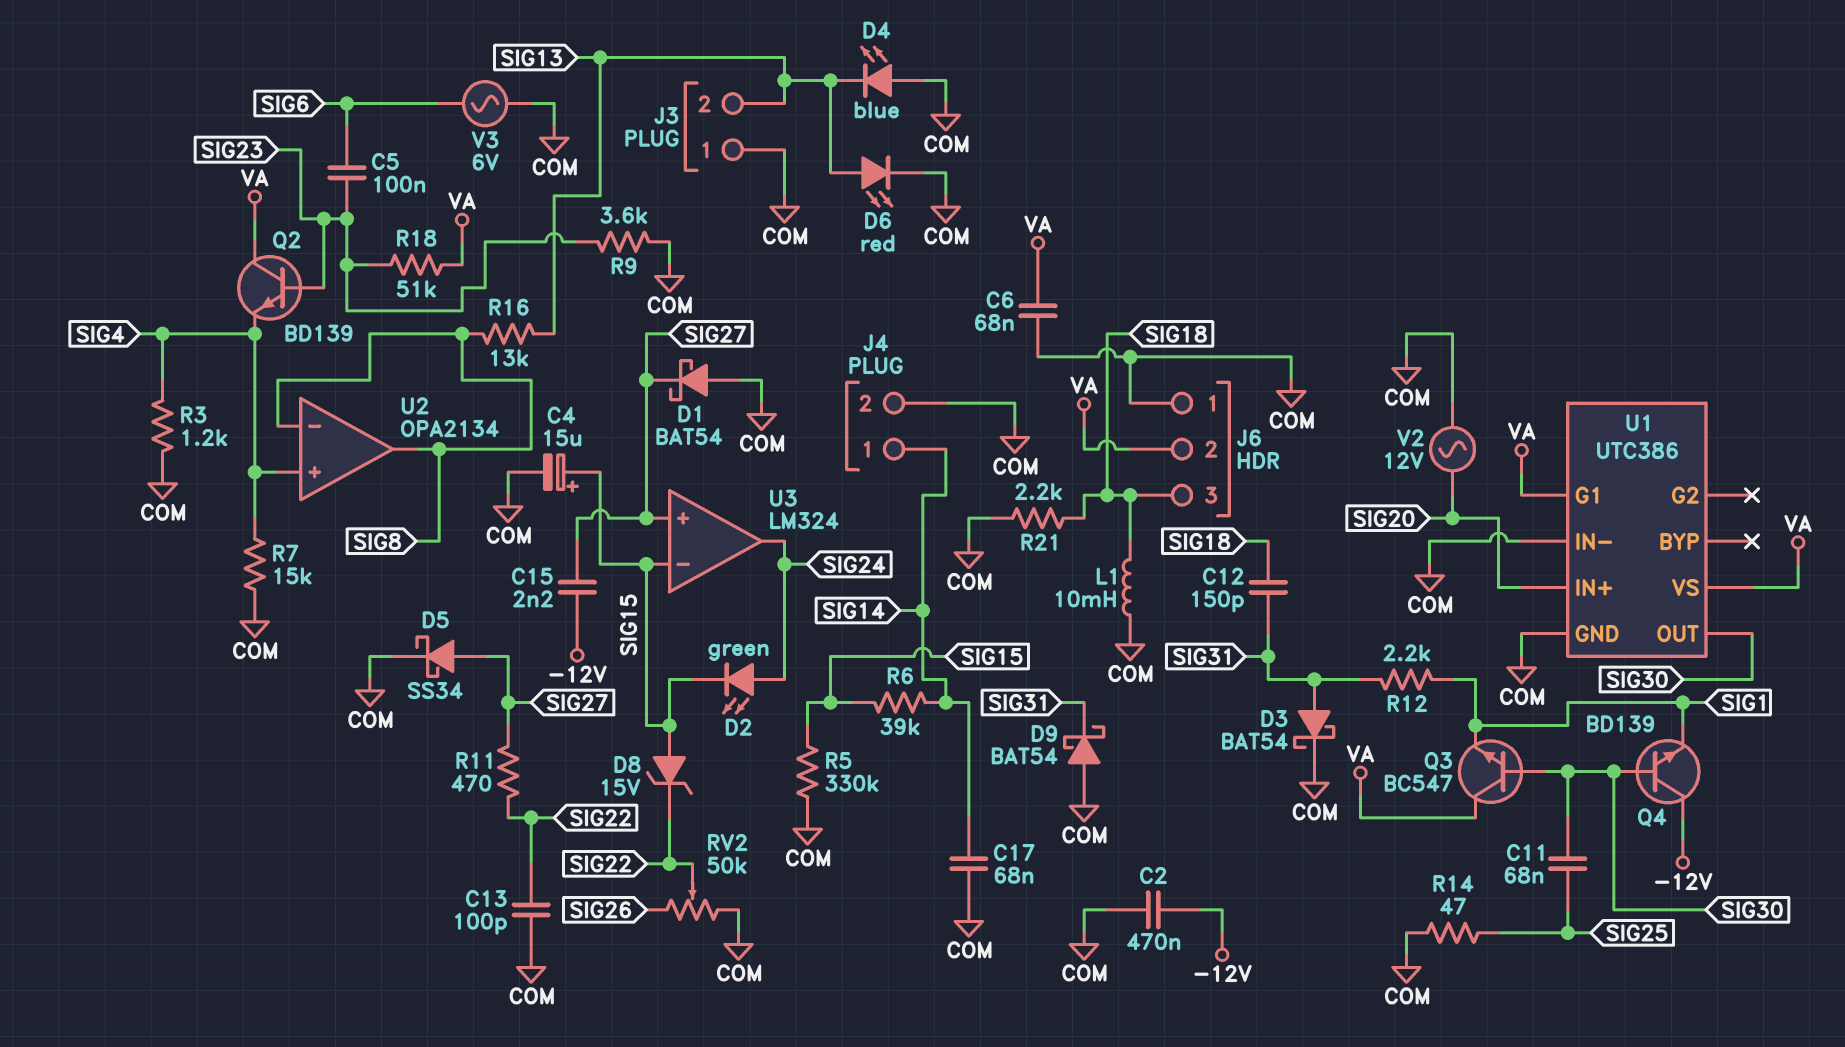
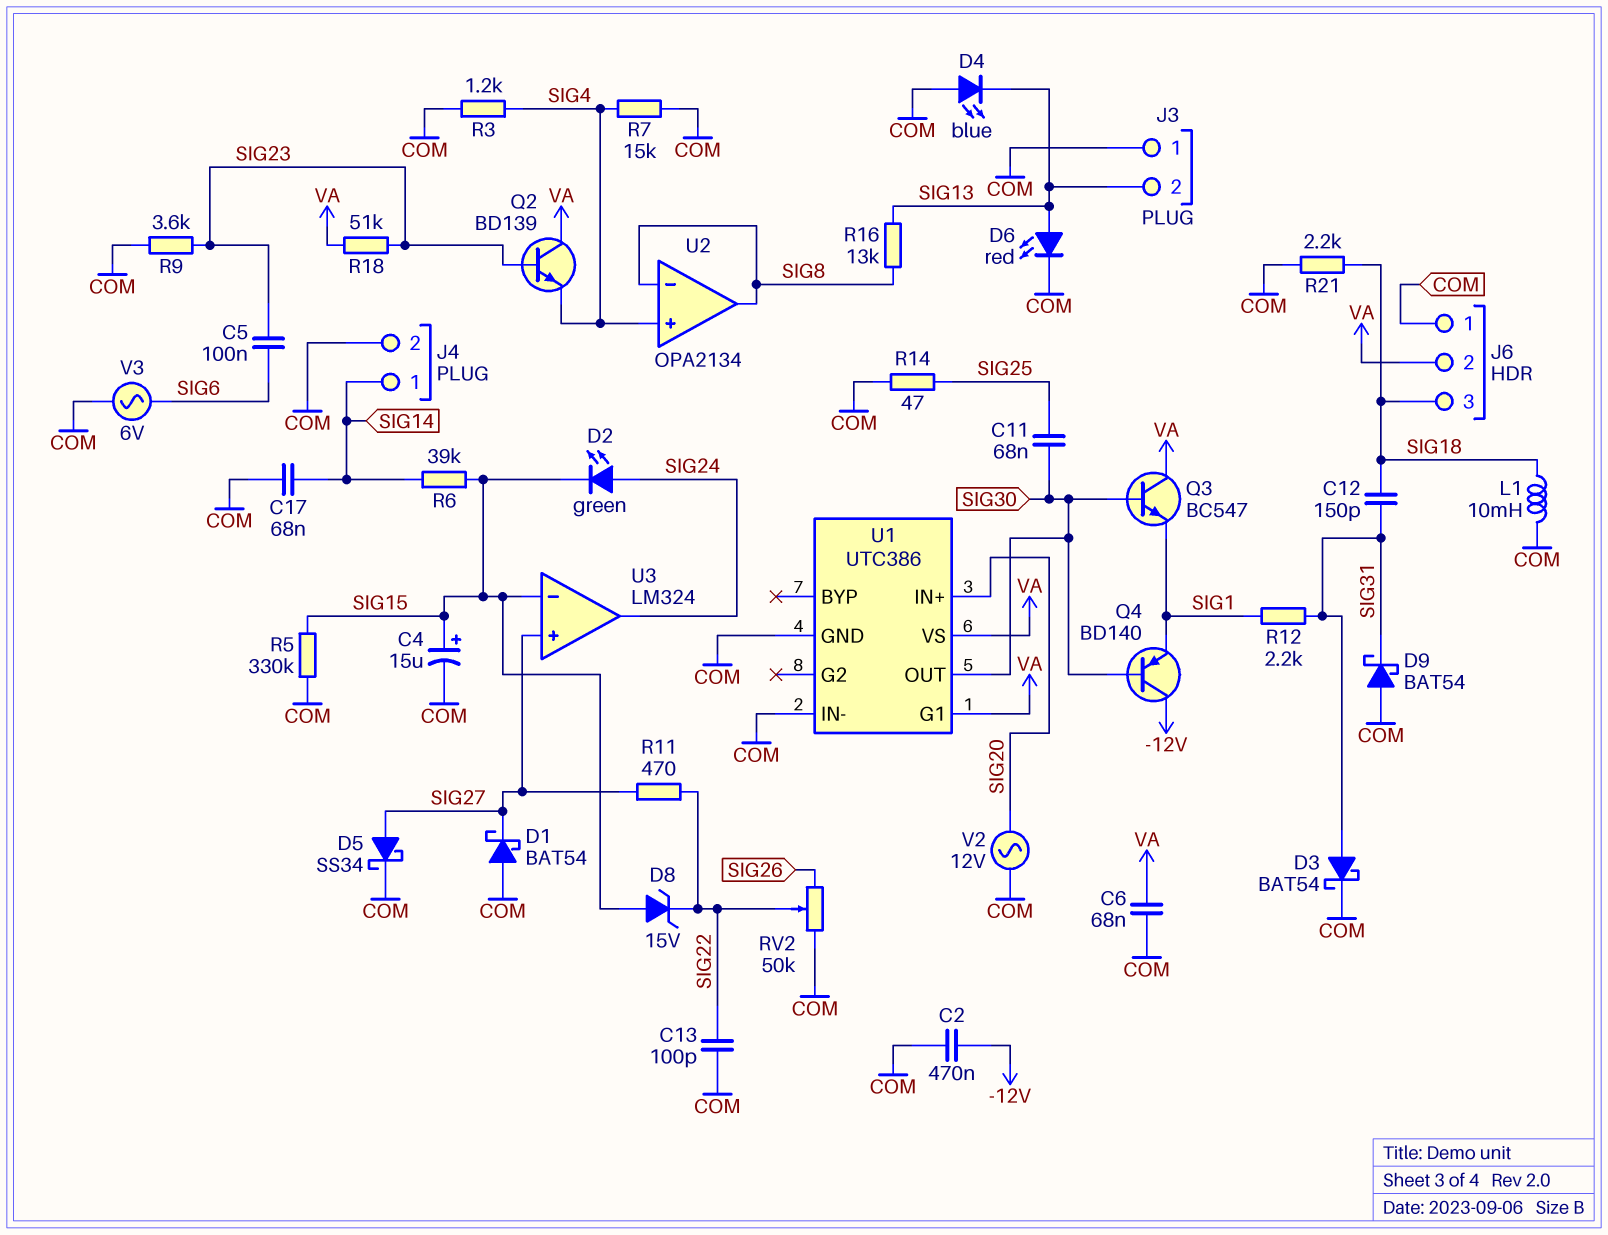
C15: 2.2nF (-12V, SIG27) -> none
Q4: NPN BD139 (B SIG30, C -12V, E SIG1) -> PNP BD140 (B SIG30, C -12V, E SIG1)

